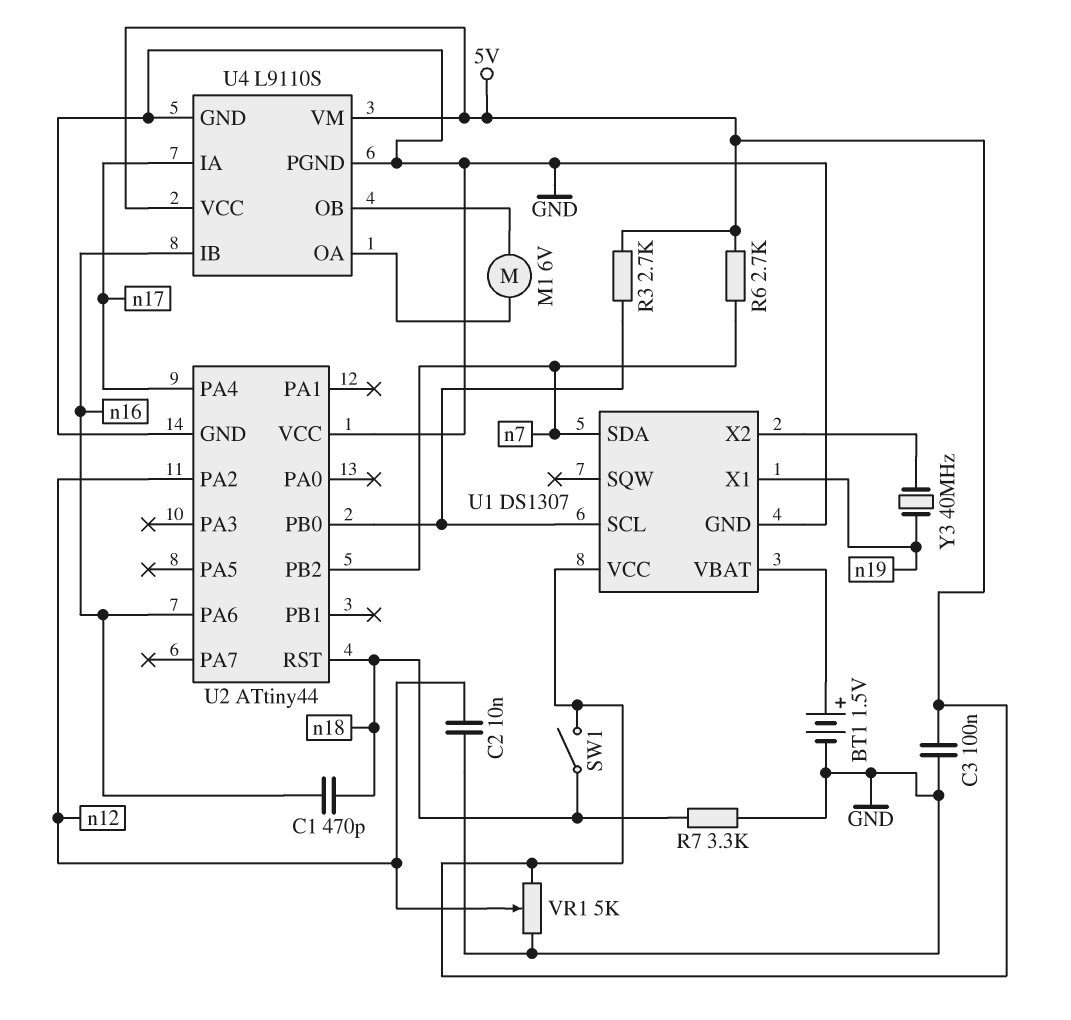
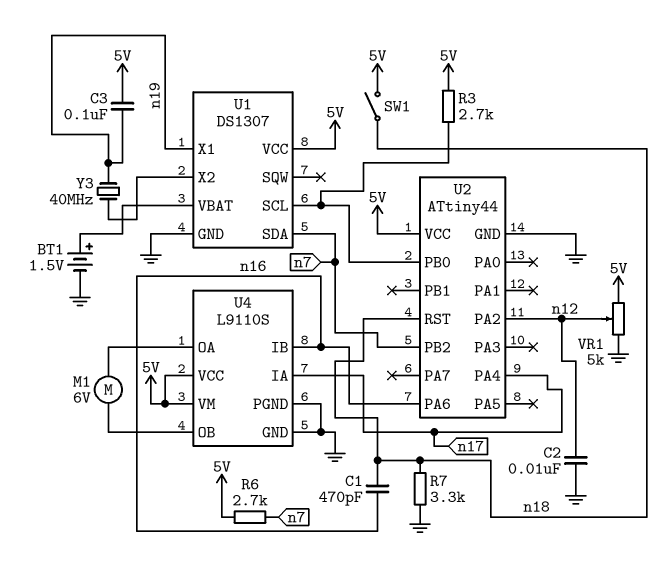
C3: 100nF (5V, GND) -> 100nF (5V, n19)
U2 pin VCC: GND -> 5V

